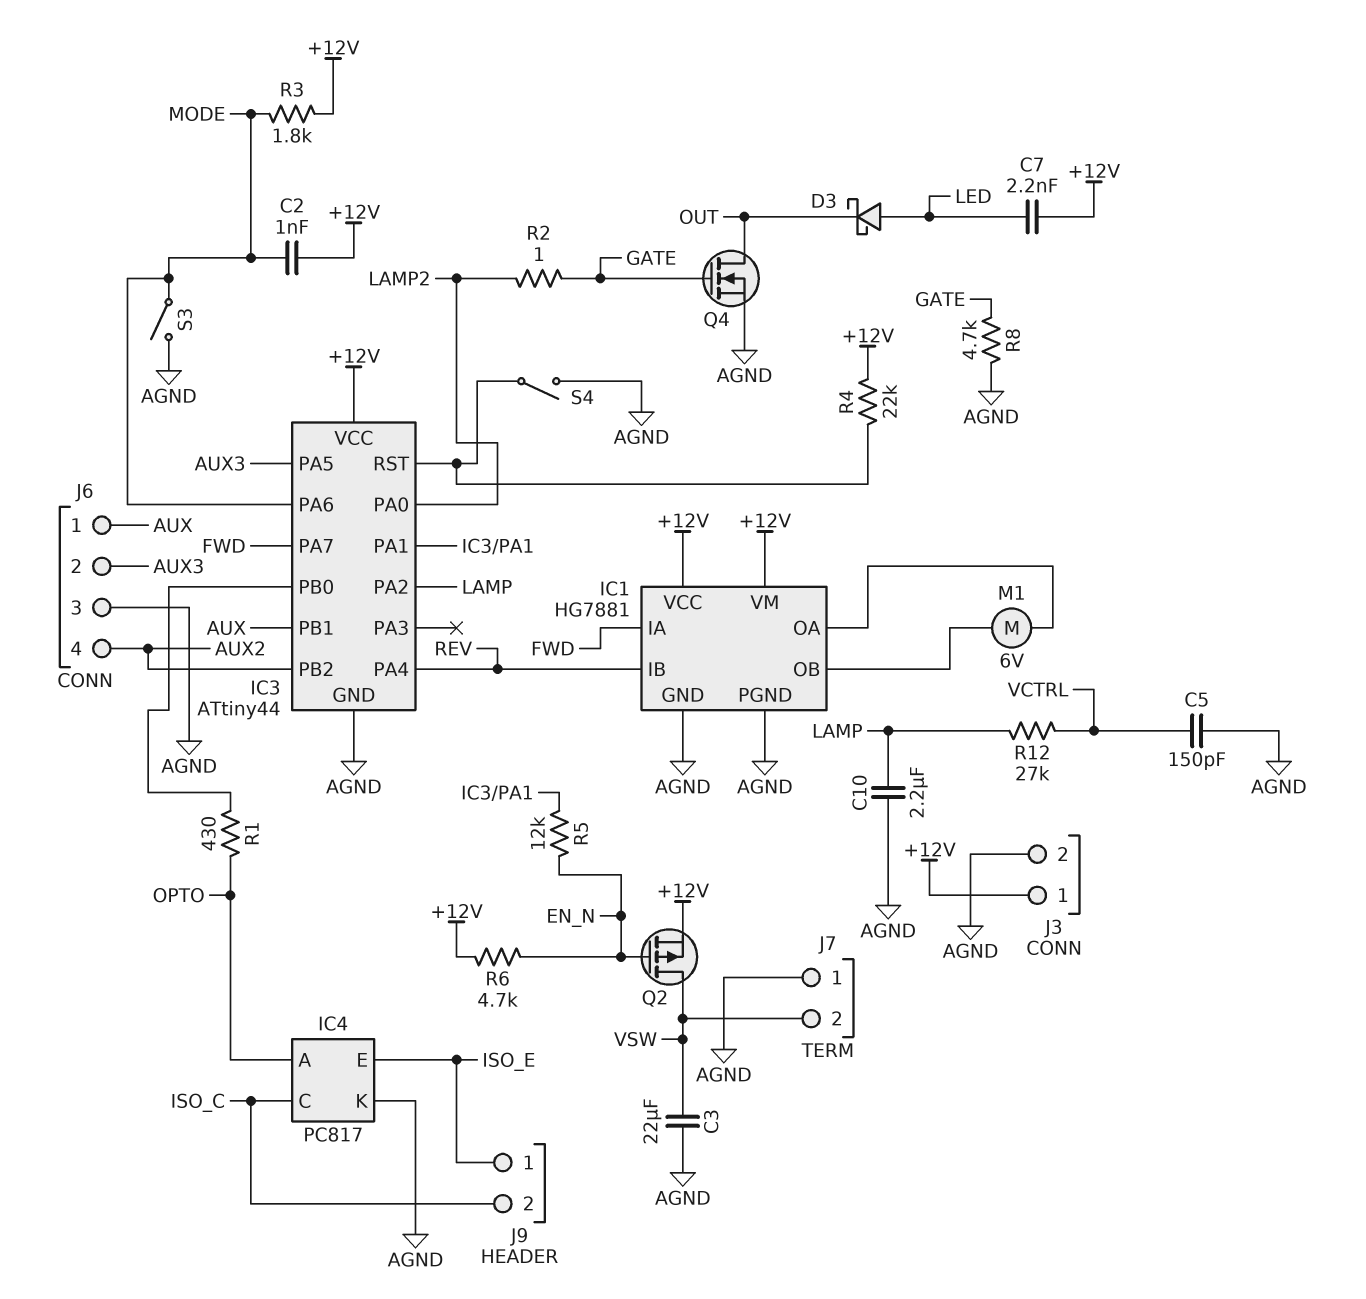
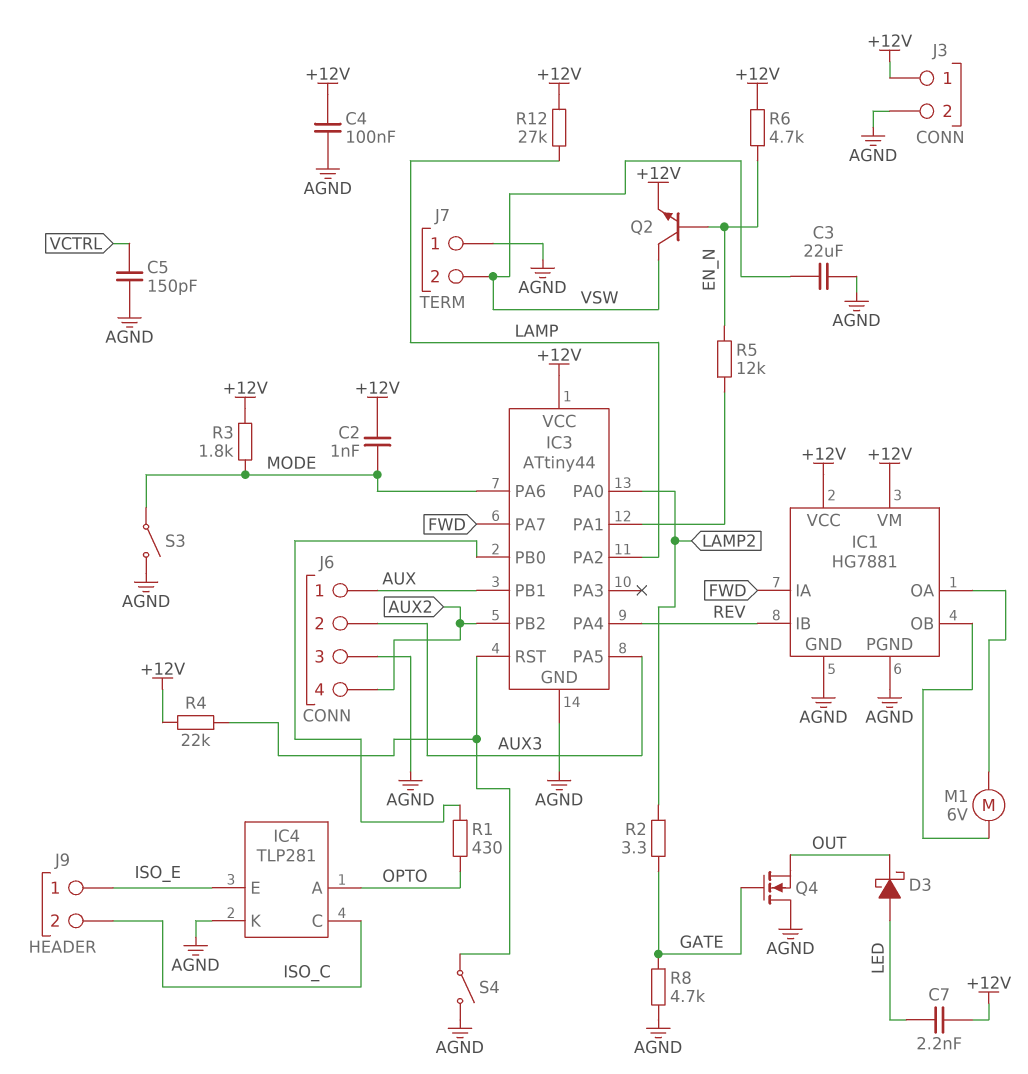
C4: none -> 100nF (+12V, AGND)
C10: 2.2uF (AGND, LAMP) -> none
IC4: PC817 -> TLP281
Q2: PMOS (G EN_N, D VSW, S +12V) -> NPN (B EN_N, C VSW, E +12V)
Q4: NMOS (G GATE, D OUT, S AGND) -> NMOS (G GATE, D AGND, S OUT)
R2: 1 (GATE, LAMP2) -> 3.3 (GATE, LAMP2)
R12: 27k (LAMP, VCTRL) -> 27k (+12V, LAMP)

